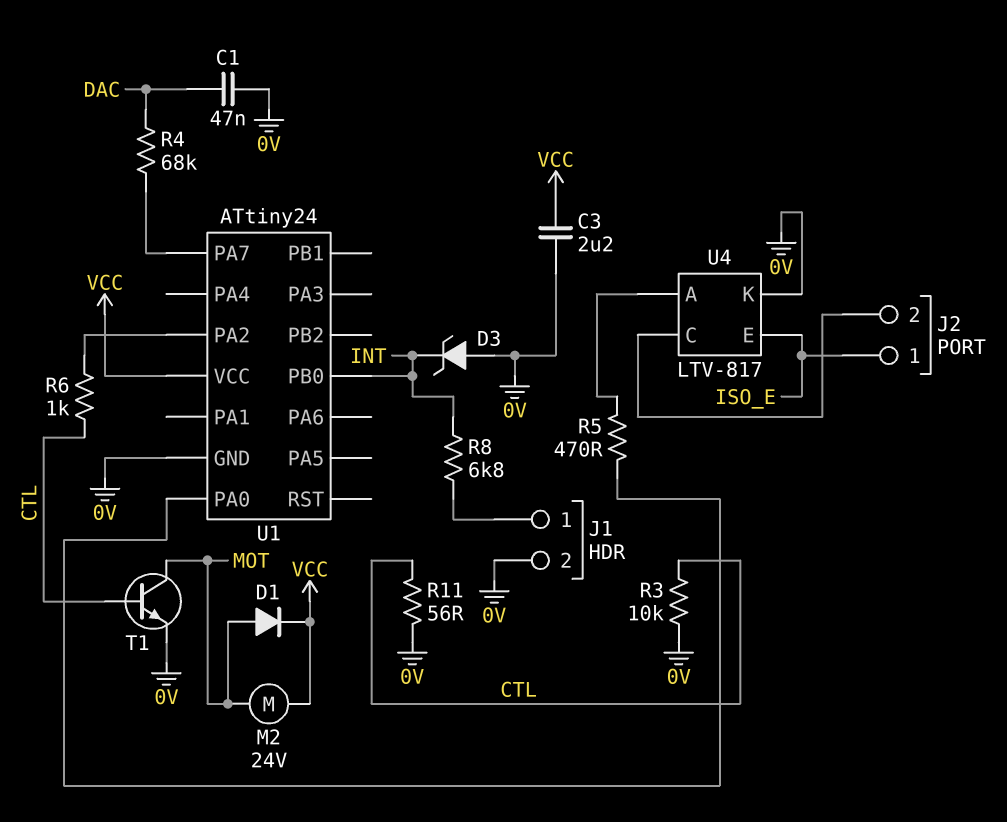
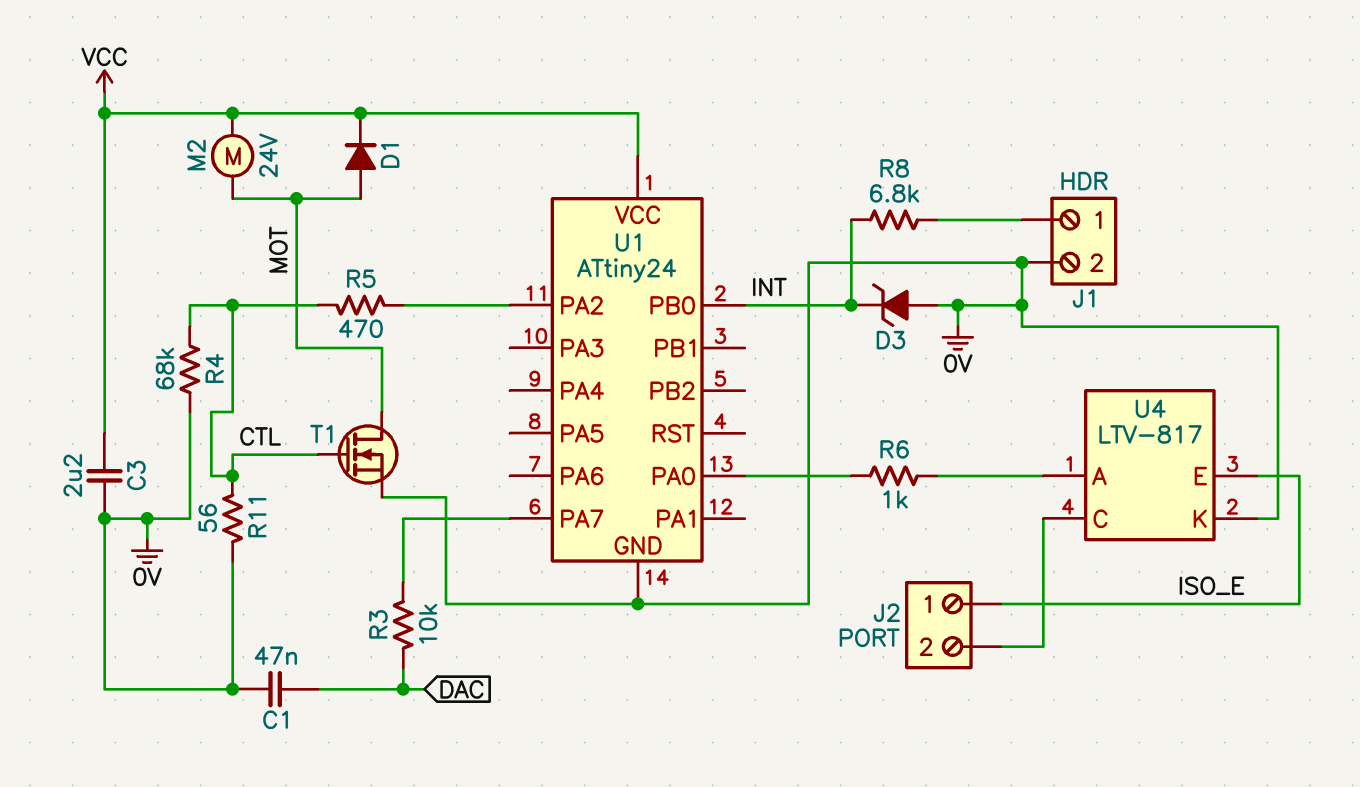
R3: 10k (0V, CTL) -> 10k (DAC, U1/PA7)
R4: 68k (DAC, U1/PA7) -> 68k (0V, CTL)
R5: 470 (U1/PA0, U4/A) -> 470 (CTL, U1/PA2)
R6: 1k (CTL, U1/PA2) -> 1k (U1/PA0, U4/A)
T1: NPN (B CTL, C MOT, E 0V) -> NMOS (G CTL, D MOT, S 0V)

